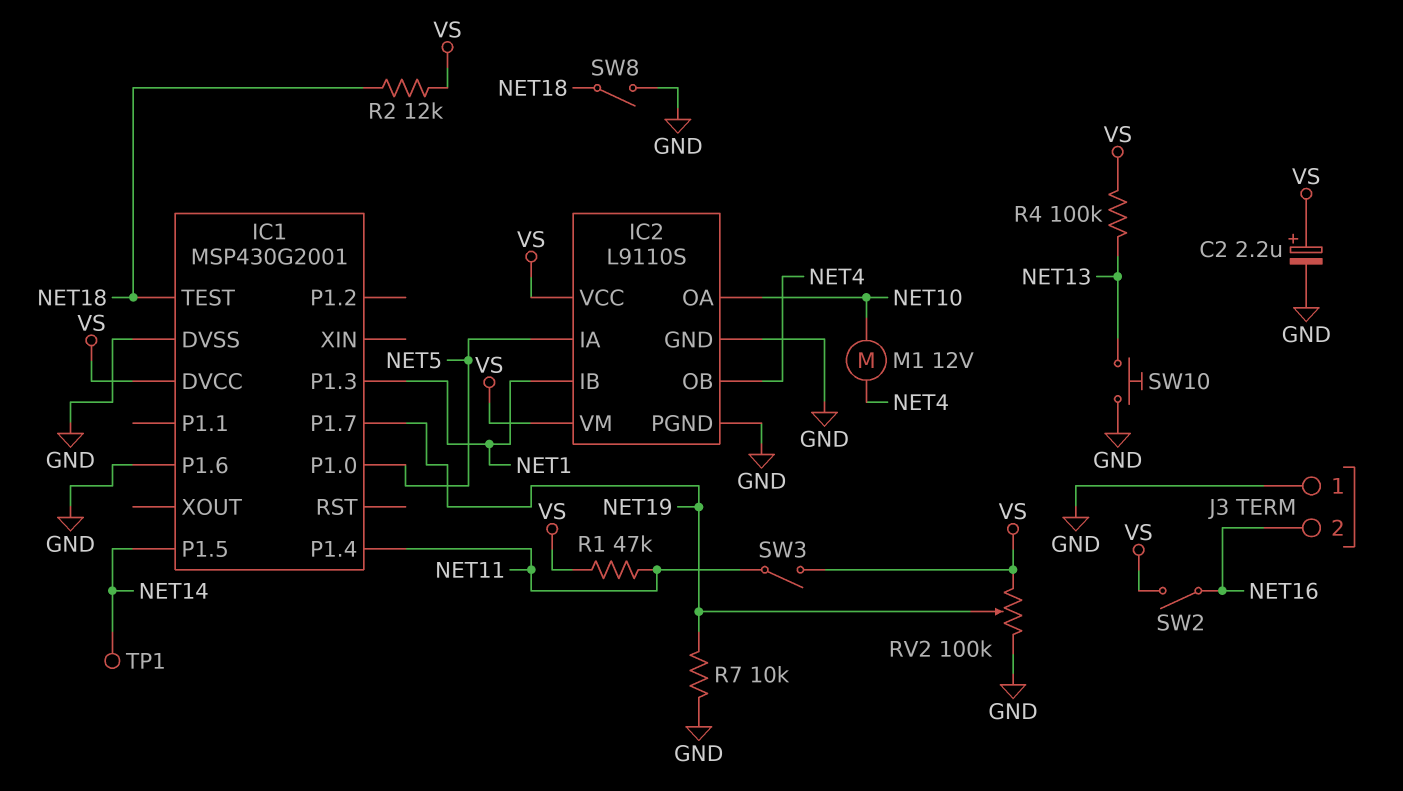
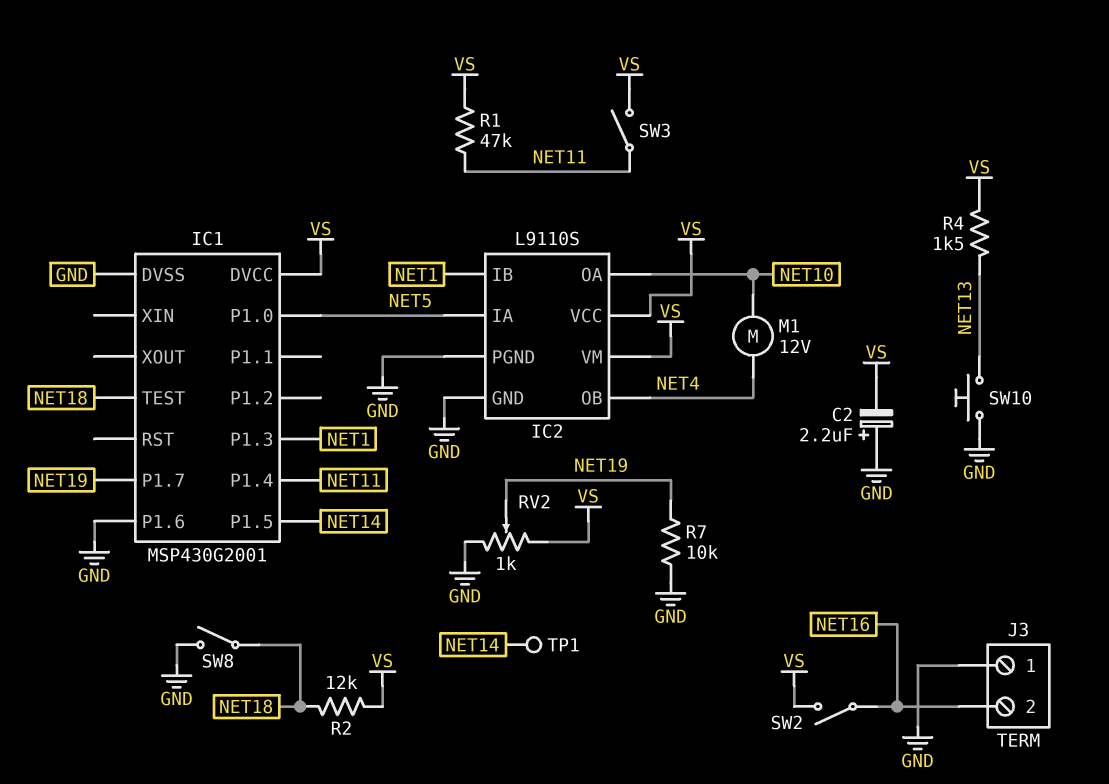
C2: 2.2uF (plus VS, minus GND) -> 2.2uF (plus GND, minus VS)
R4: 100k (NET13, VS) -> 1.5k (NET13, VS)
RV2: 100k (GND, VS, wiper NET19) -> 1k (GND, VS, wiper NET19)

